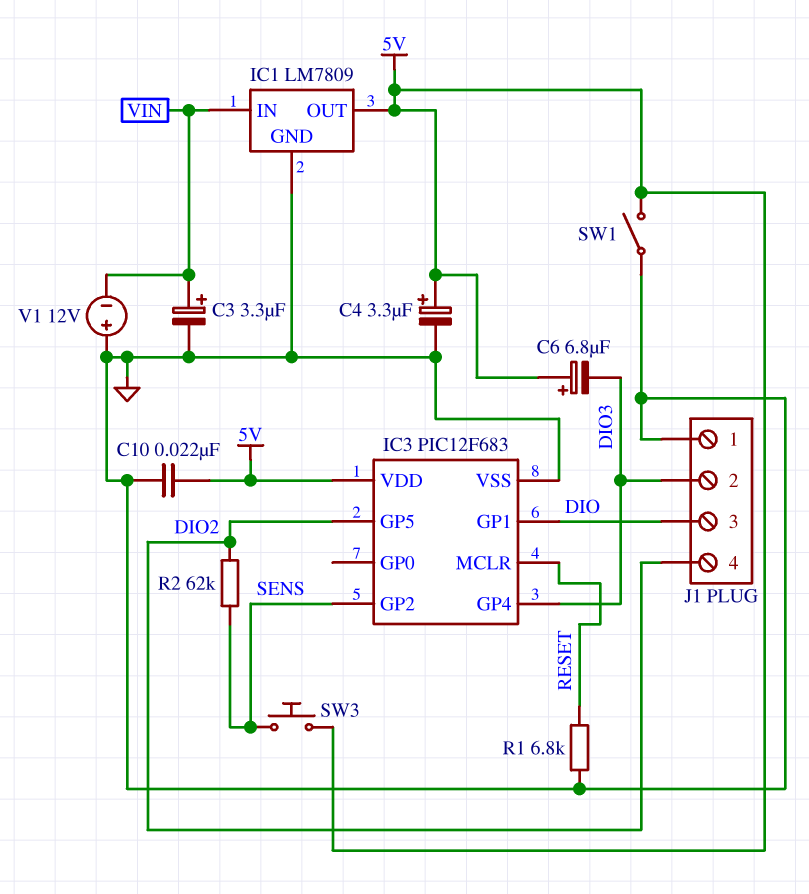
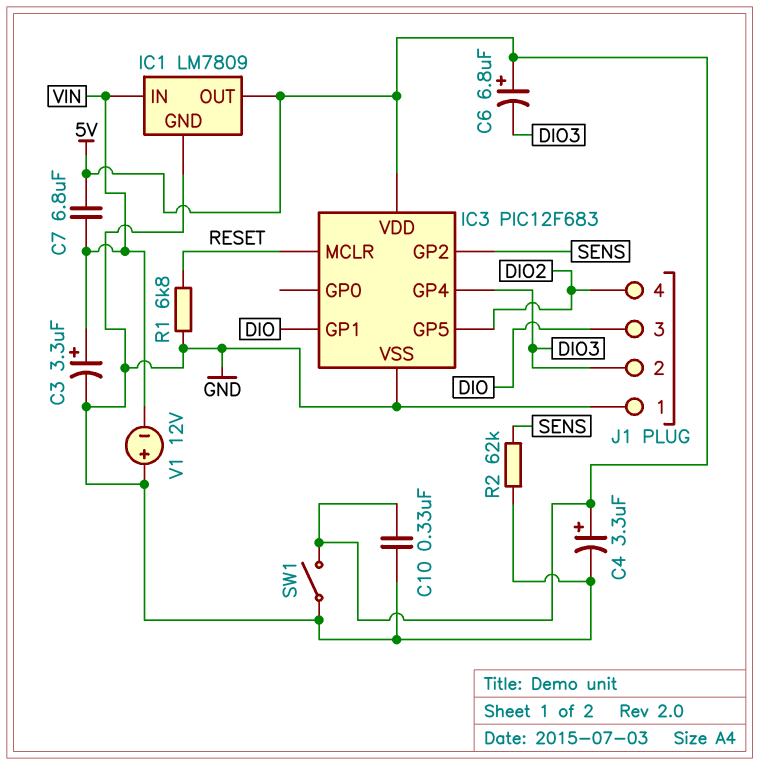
C7: none -> 6.8uF (5V, VIN)
C10: 22nF (5V, GND) -> 330nF (5V, GND)
R2: 62k (DIO2, SENS) -> 62k (GND, SENS)
SW3: button (5V, SENS) -> none

